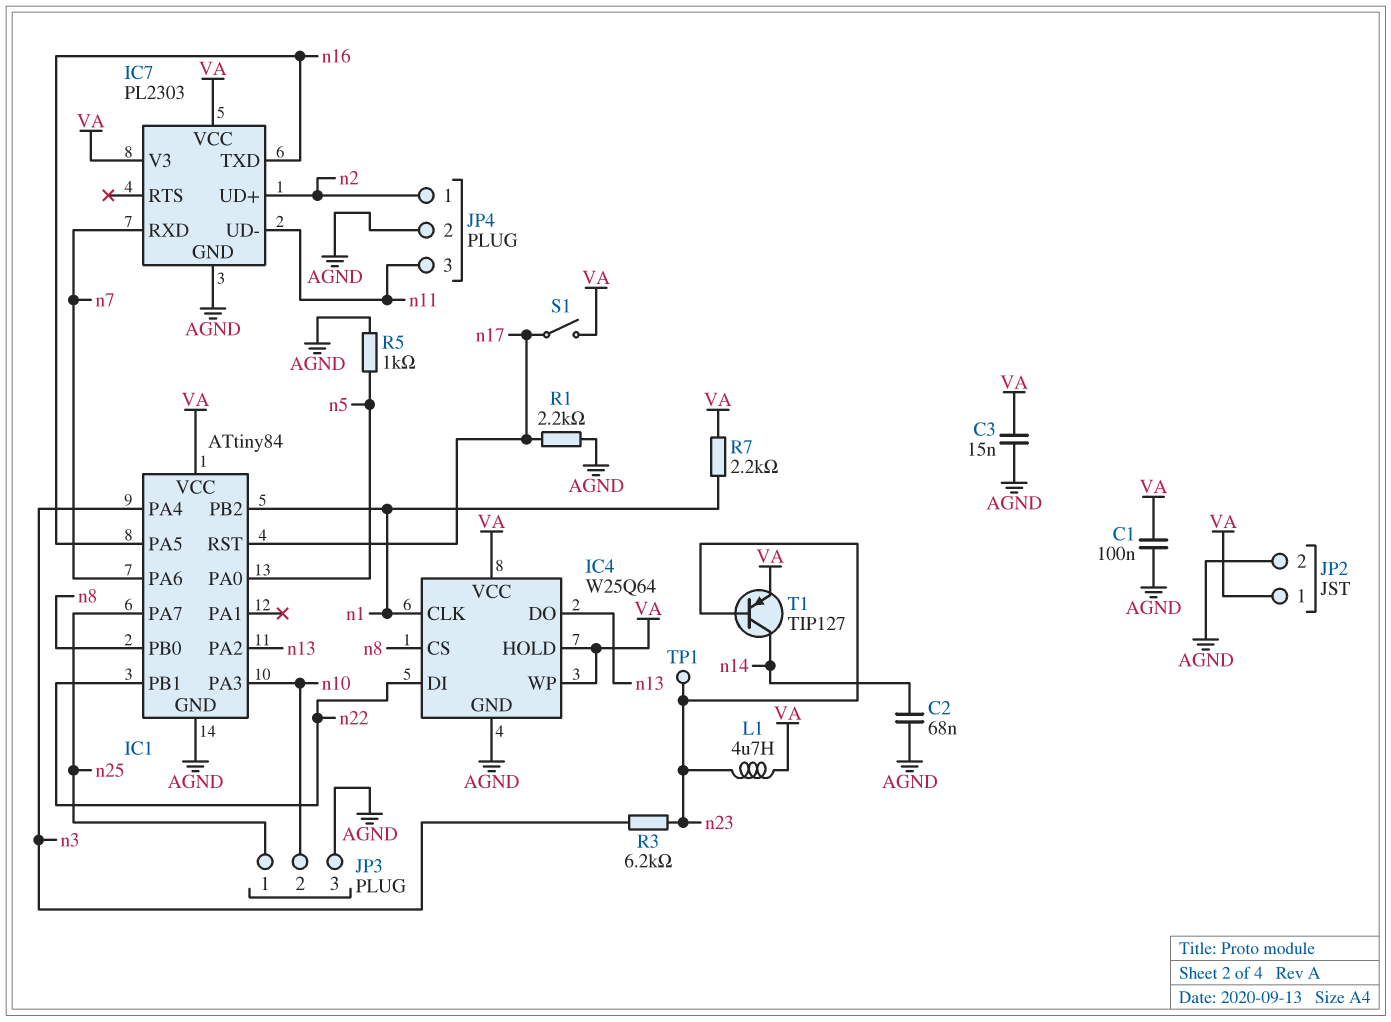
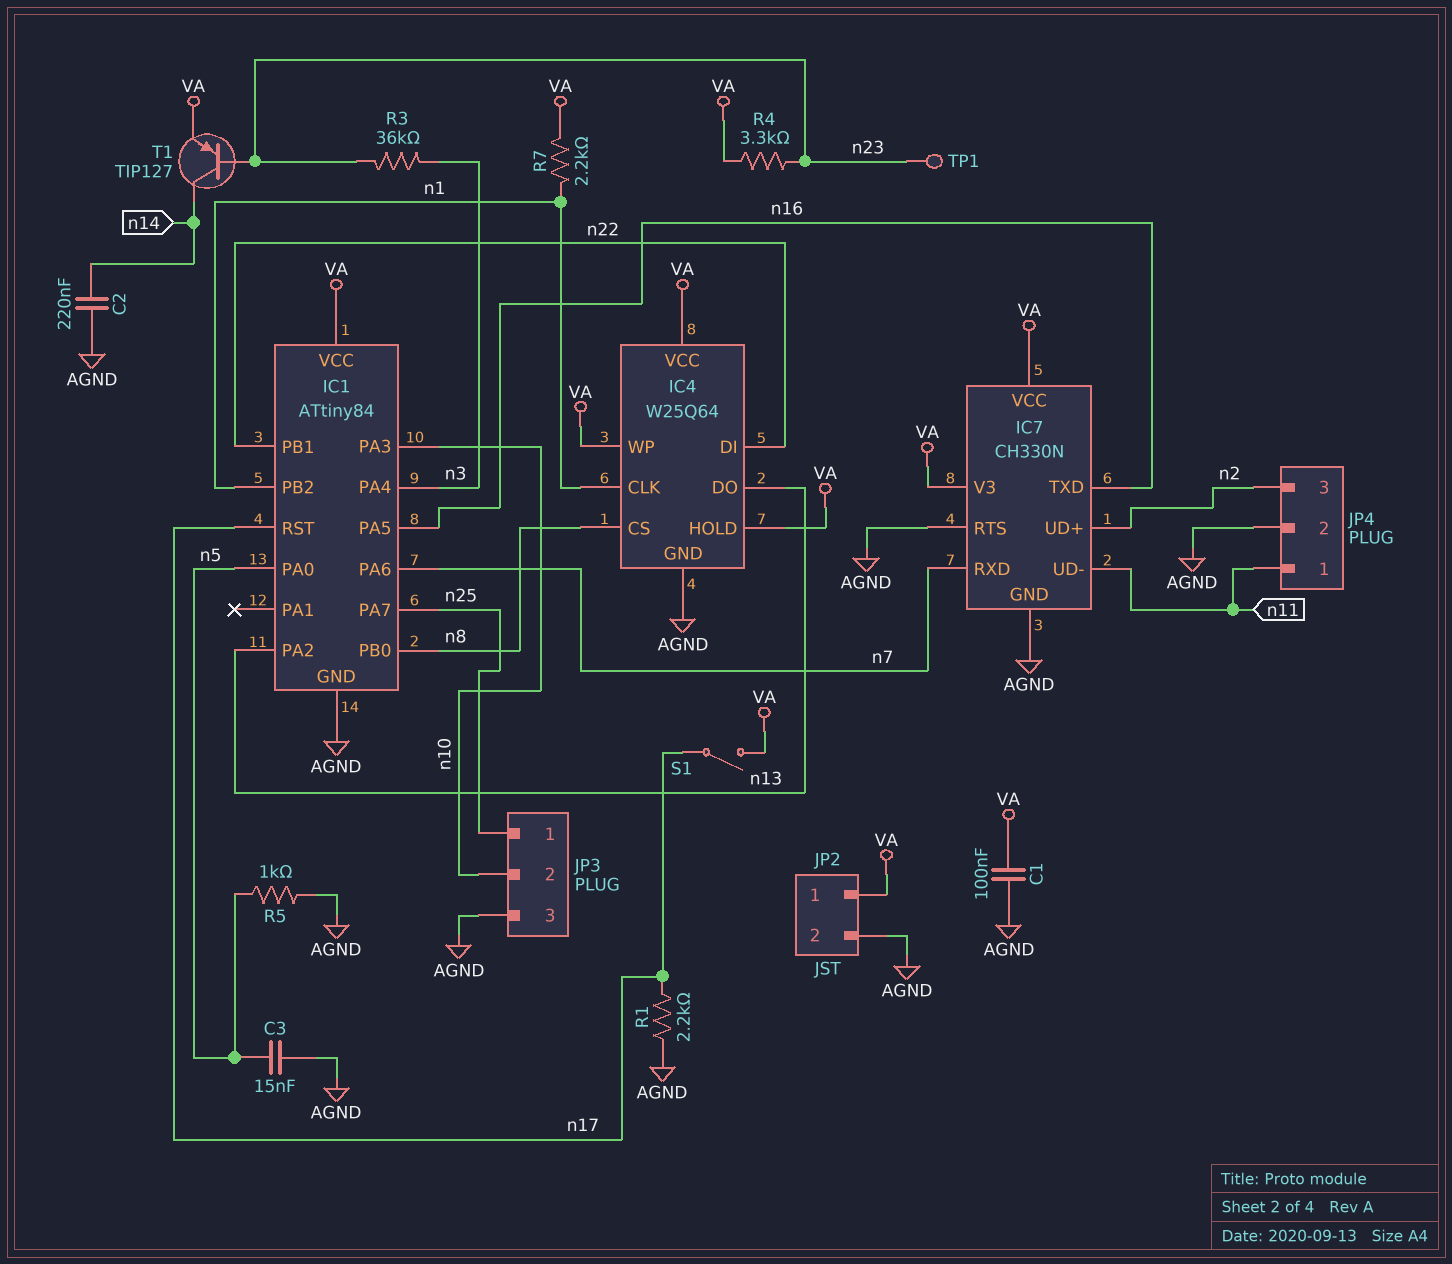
C2: 68nF (AGND, n14) -> 220nF (AGND, n14)
C3: 15nF (AGND, VA) -> 15nF (AGND, n5)
IC7: PL2303 -> CH330N
IC7 pin RTS: none -> AGND
JP4 pin 1: n2 -> n11
JP4 pin 3: n11 -> n2
L1: 4.7uH (VA, n23) -> none
R3: 6.2k (n3, n23) -> 36k (n3, n23)
R4: none -> 3.3k (VA, n23)

